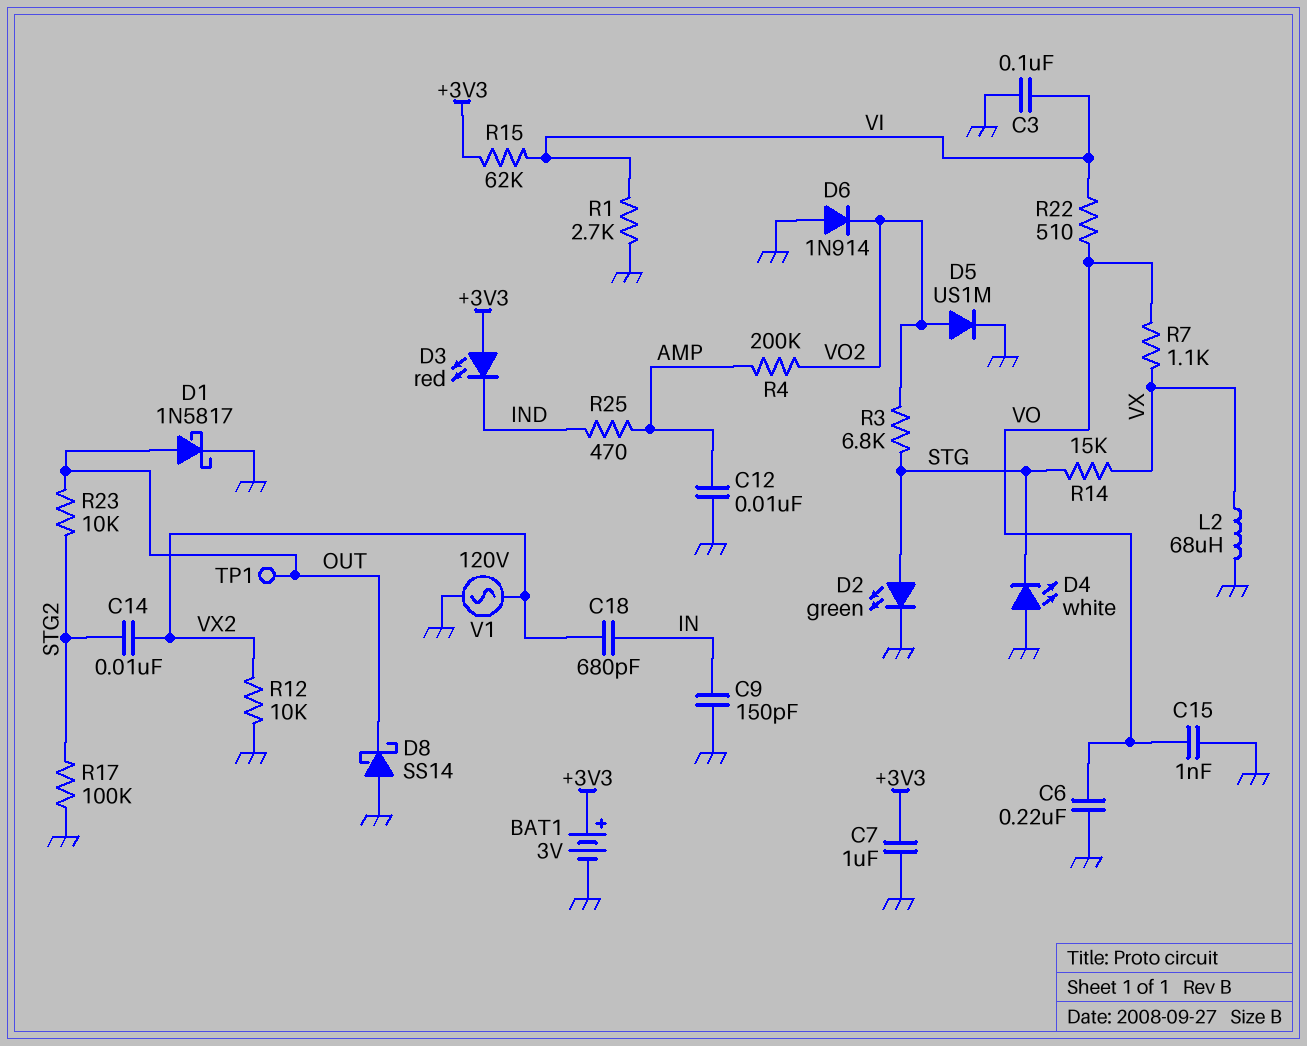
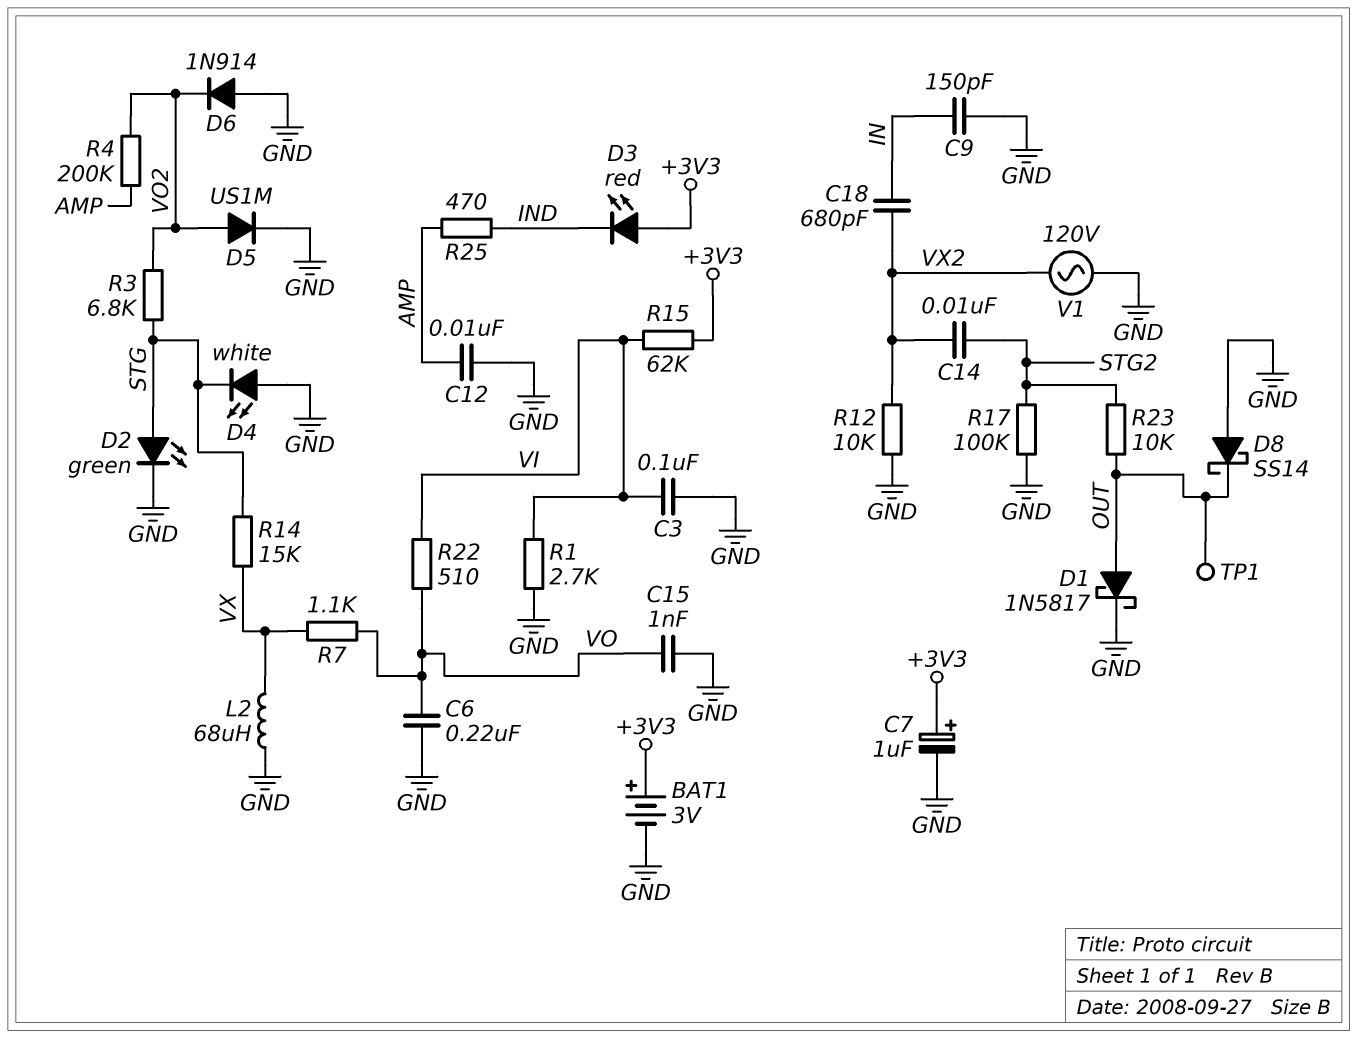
C7: 1uF (+3V3, GND) -> 1uF (plus +3V3, minus GND)

